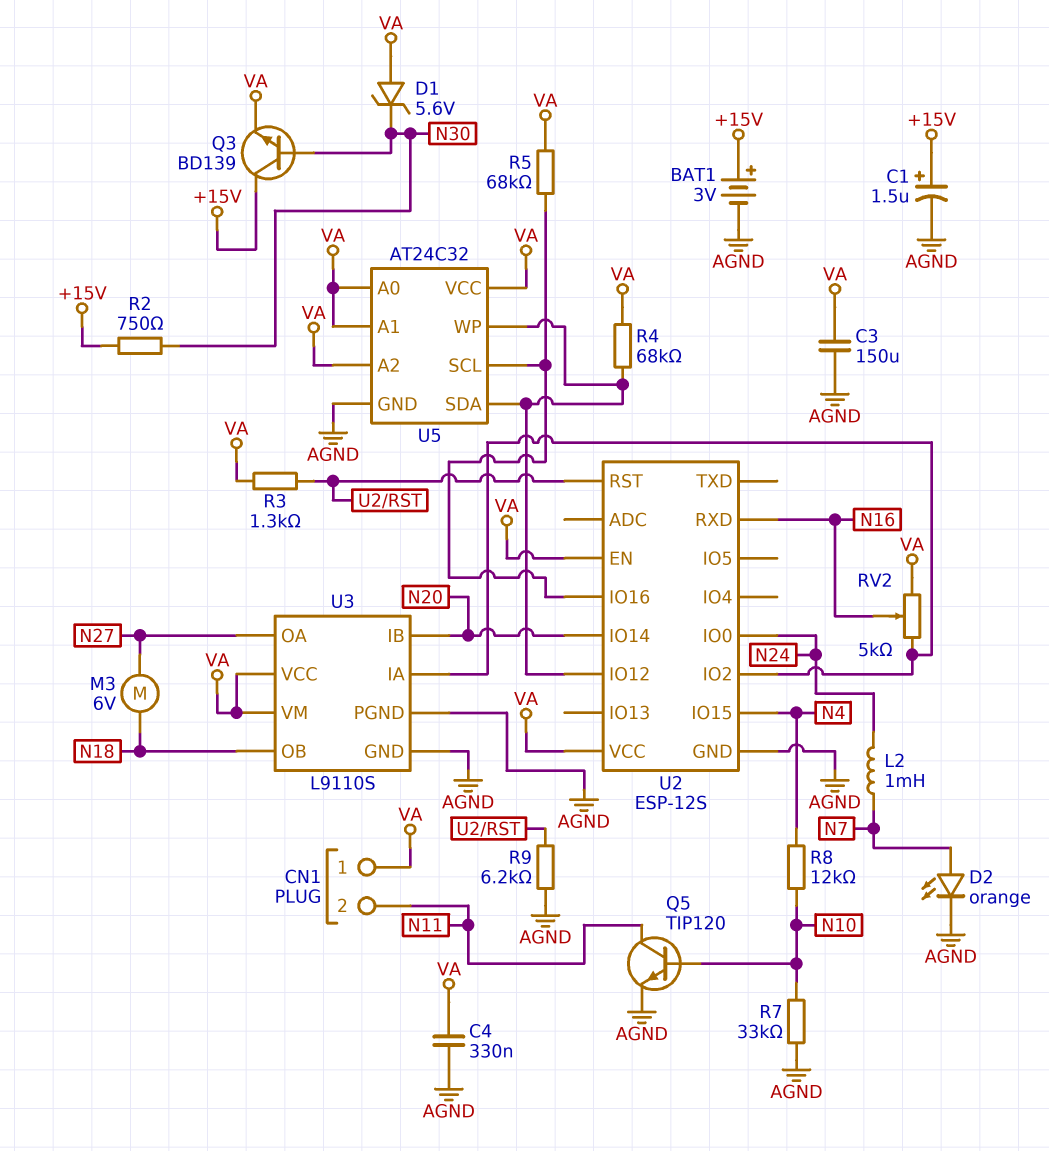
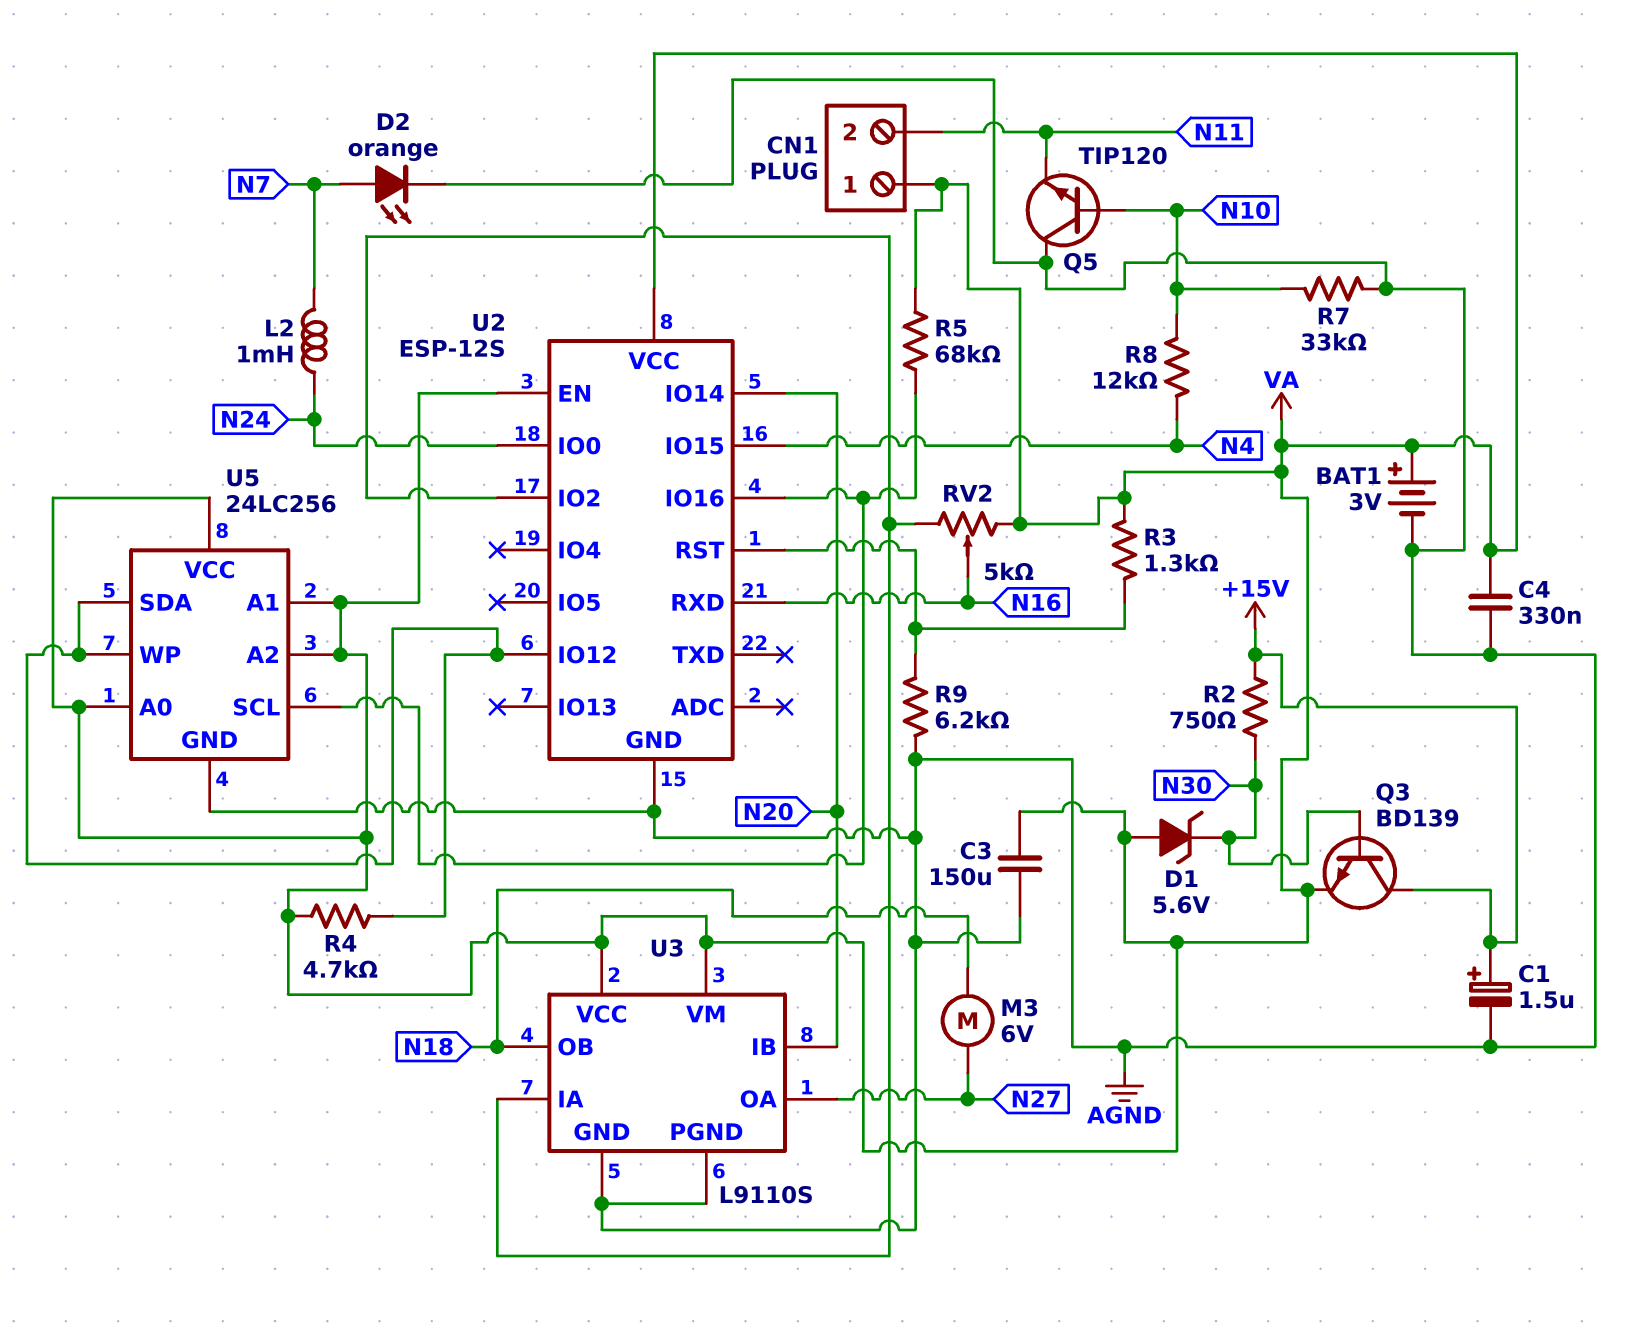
BAT1: 3V (plus +15V, minus AGND) -> 3V (plus VA, minus AGND)
Q5: NPN TIP120 (B N10, C N11, E AGND) -> NPN TIP120 (B N10, C AGND, E N11)
R4: 68k (U2/IO12, VA) -> 4.7k (U2/IO12, VA)
U5: AT24C32 -> 24LC256

